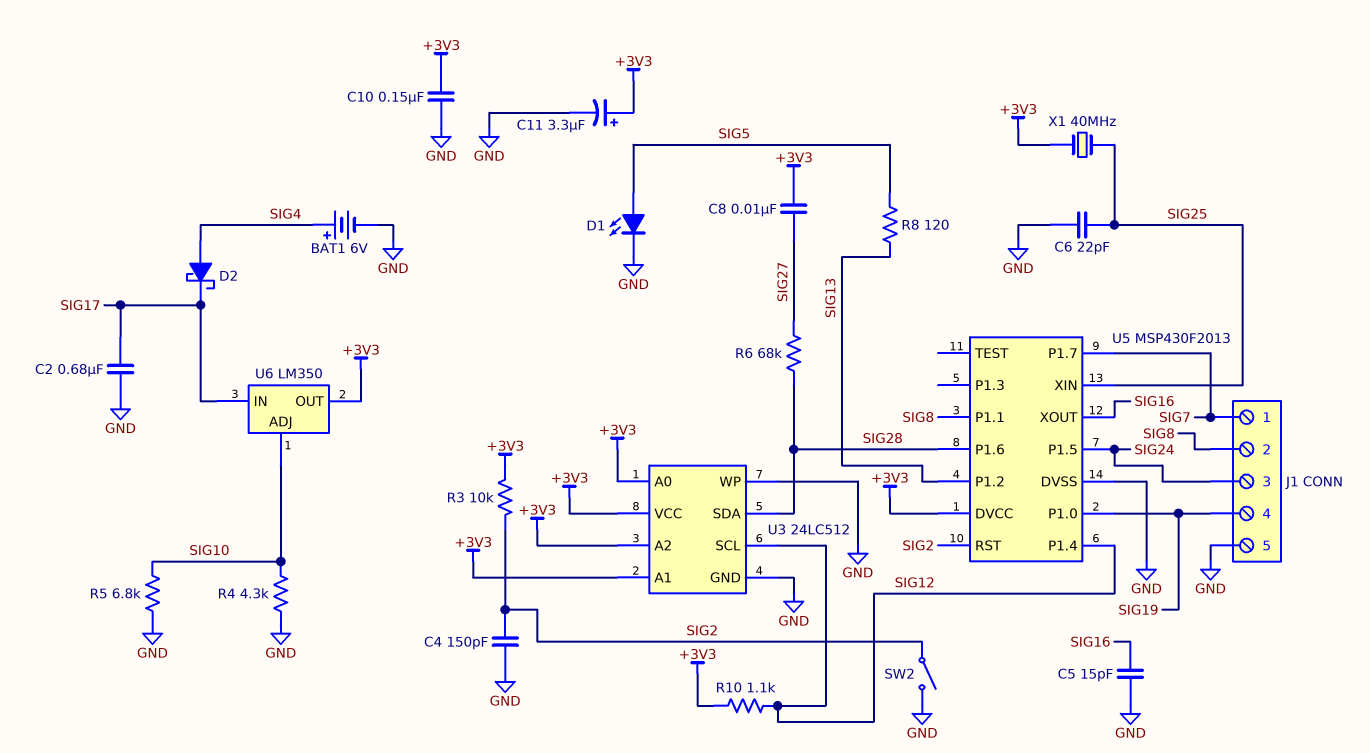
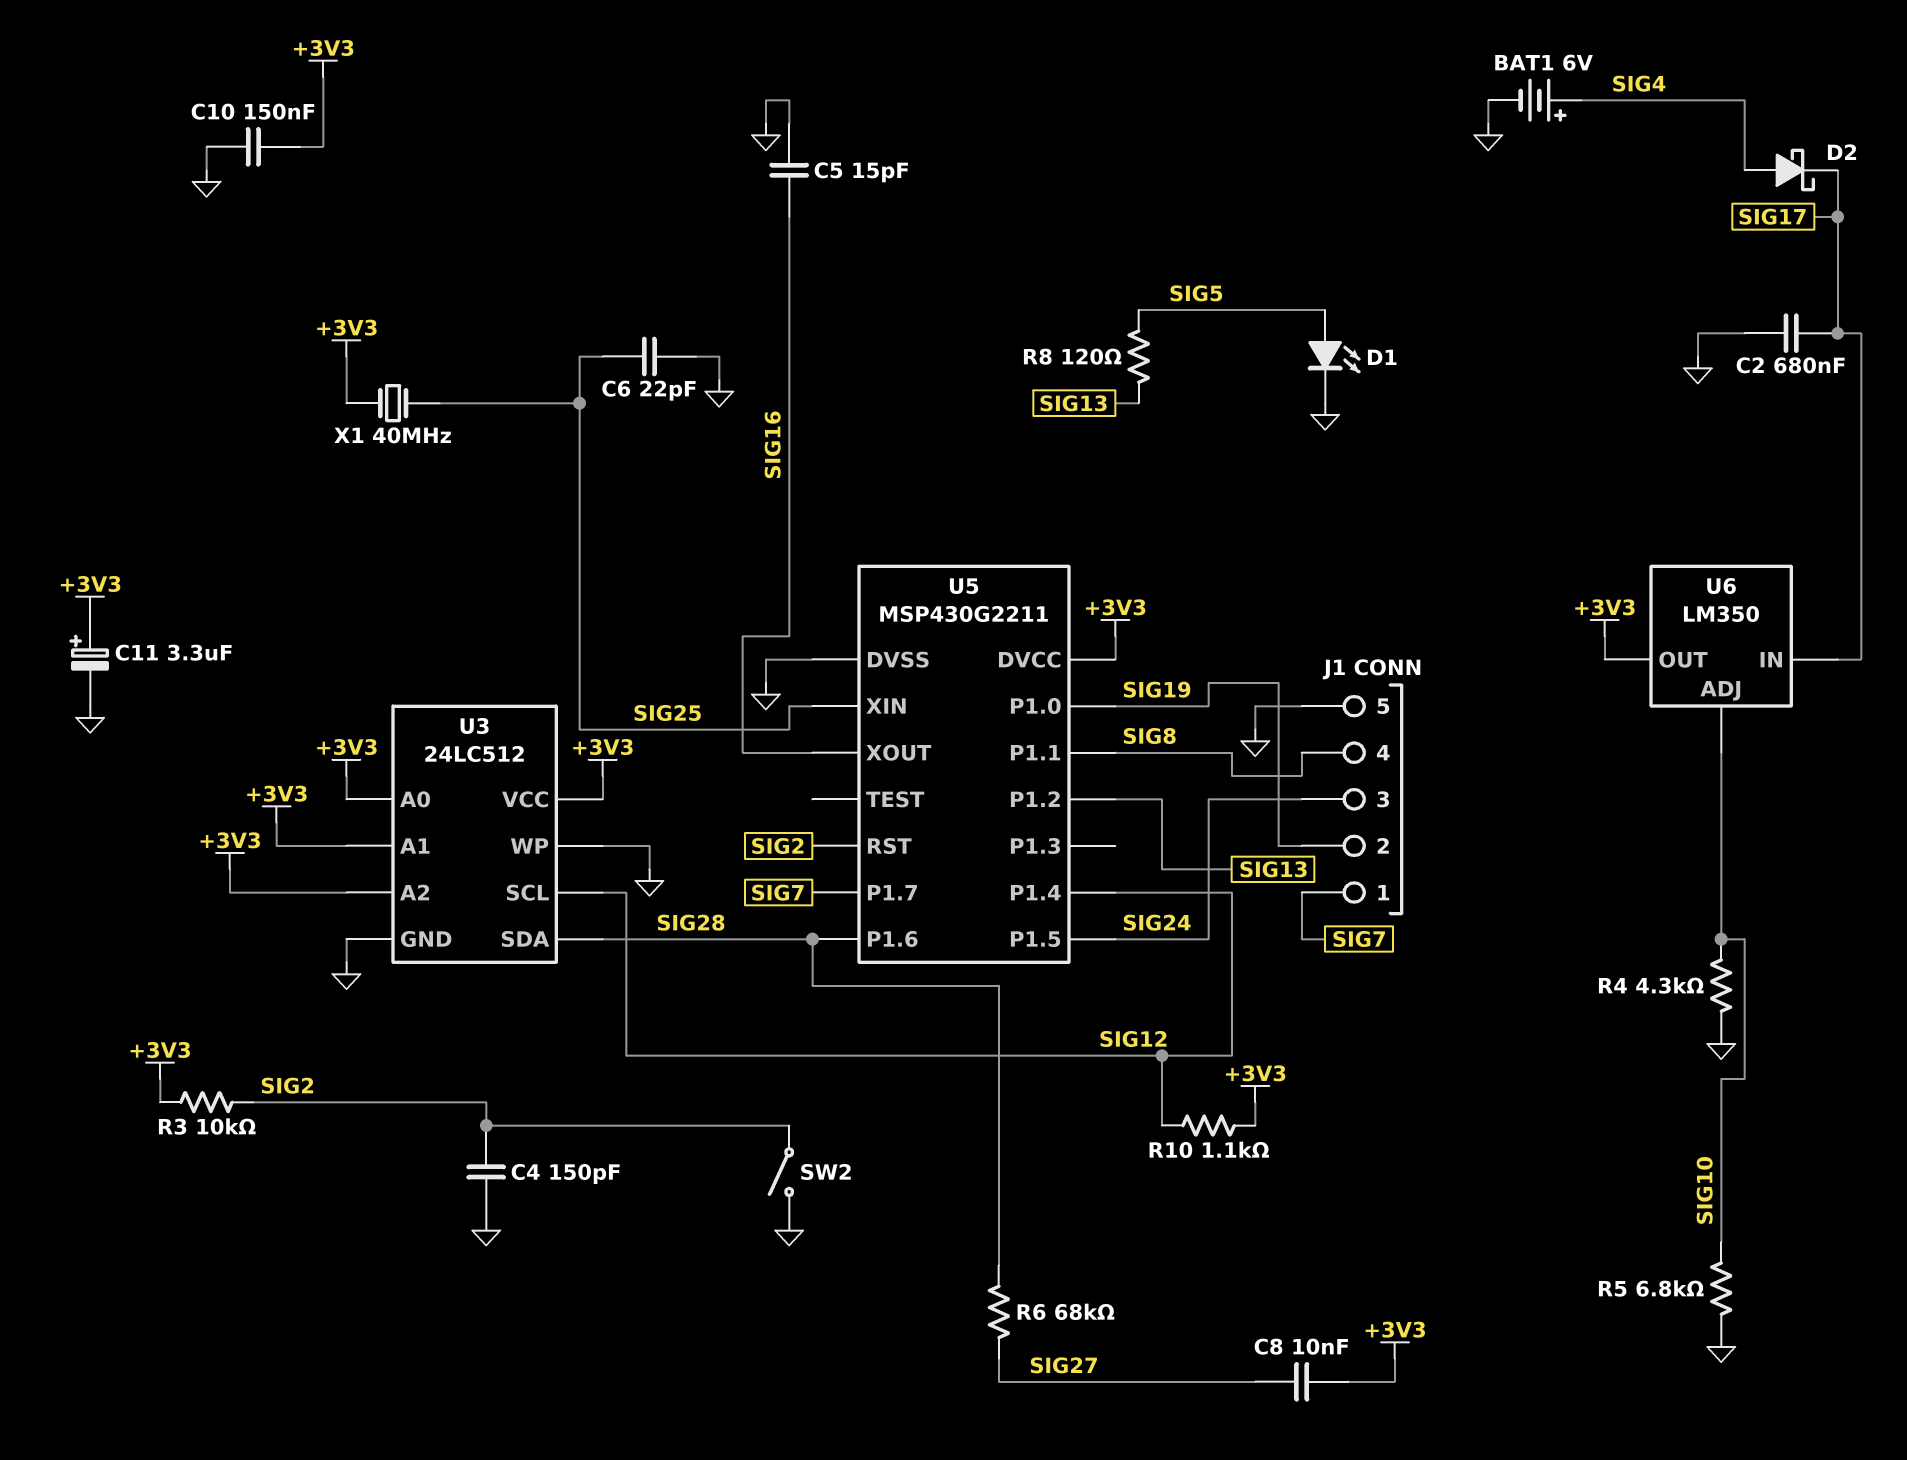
J1 pin 2: SIG8 -> SIG19
J1 pin 4: SIG19 -> SIG8
U5: MSP430F2013 -> MSP430G2211

